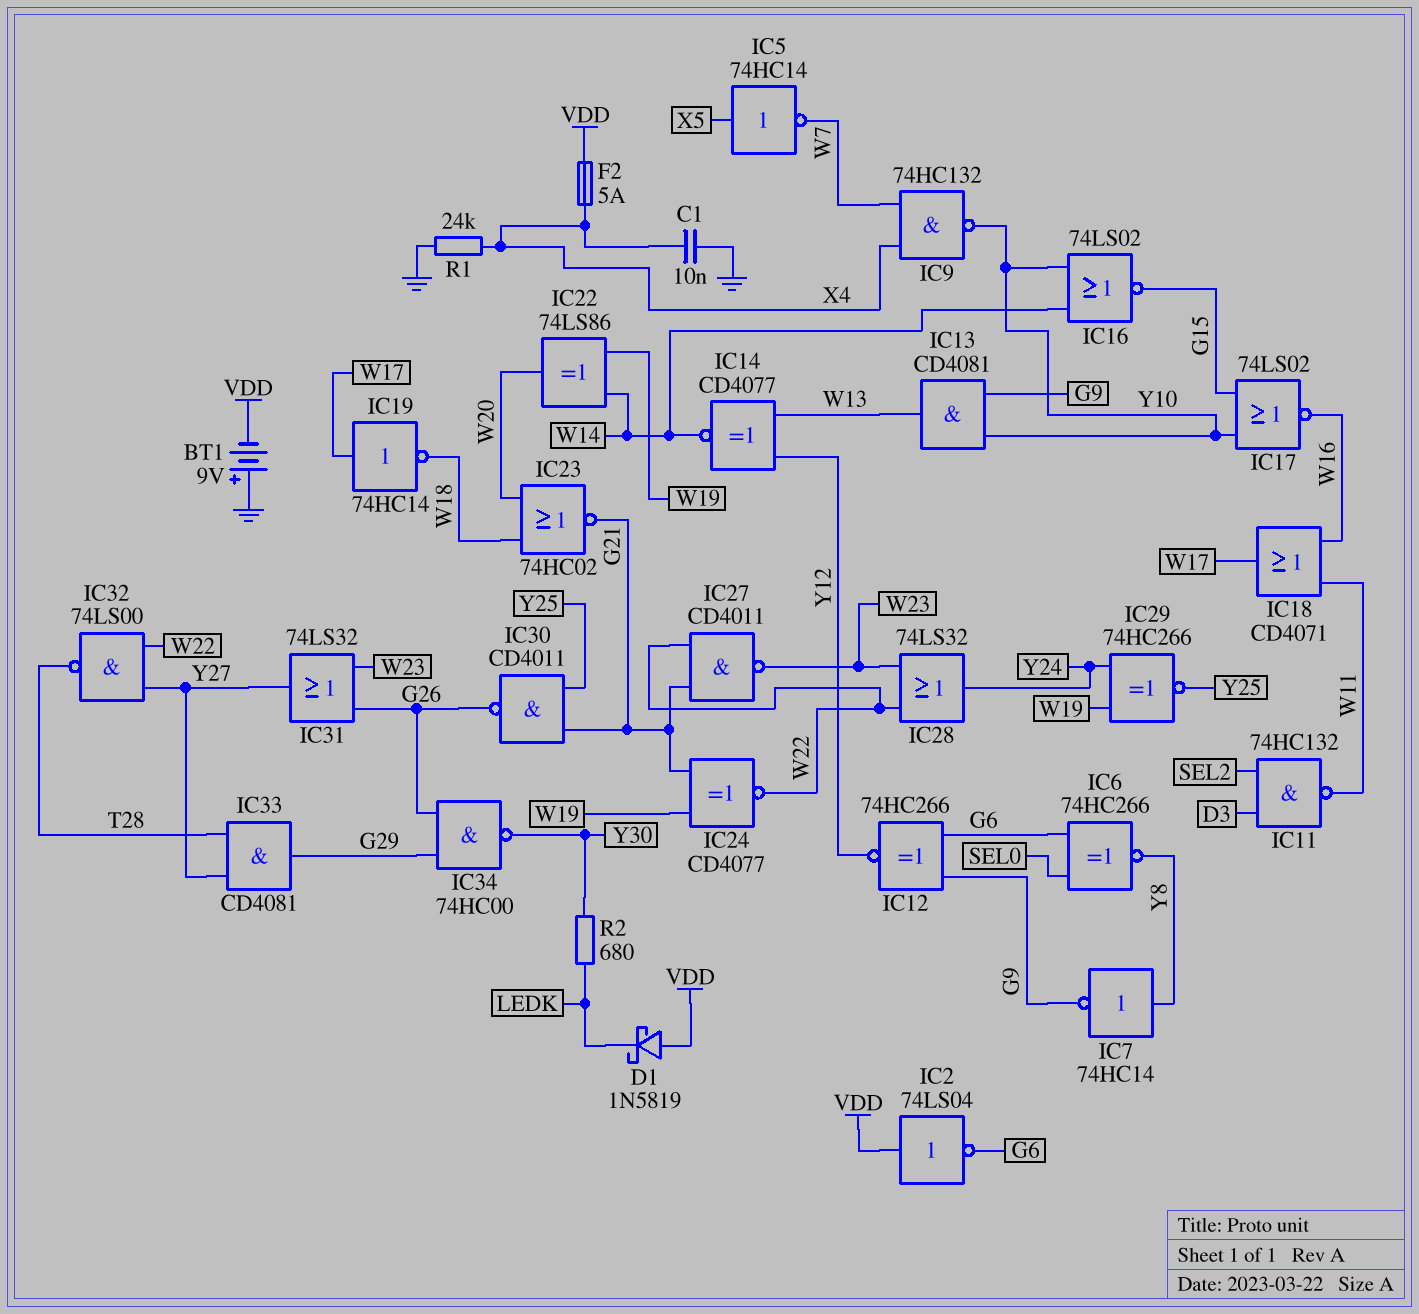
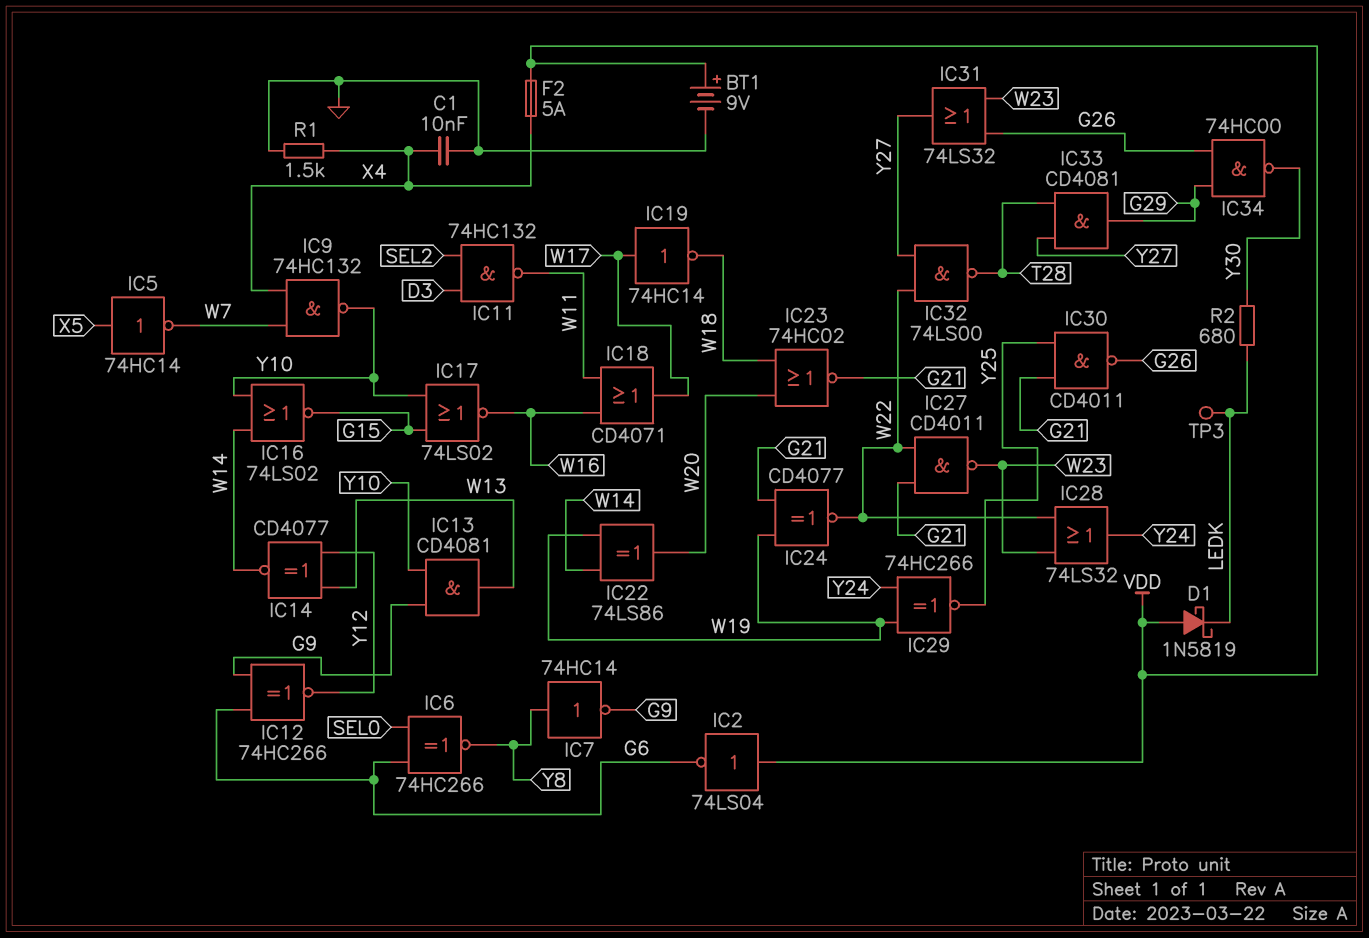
BT1: 9V (plus GND, minus VDD) -> 9V (plus VDD, minus GND)
R1: 24k (GND, X4) -> 1.5k (GND, X4)
TP3: none -> test point (LEDK)

